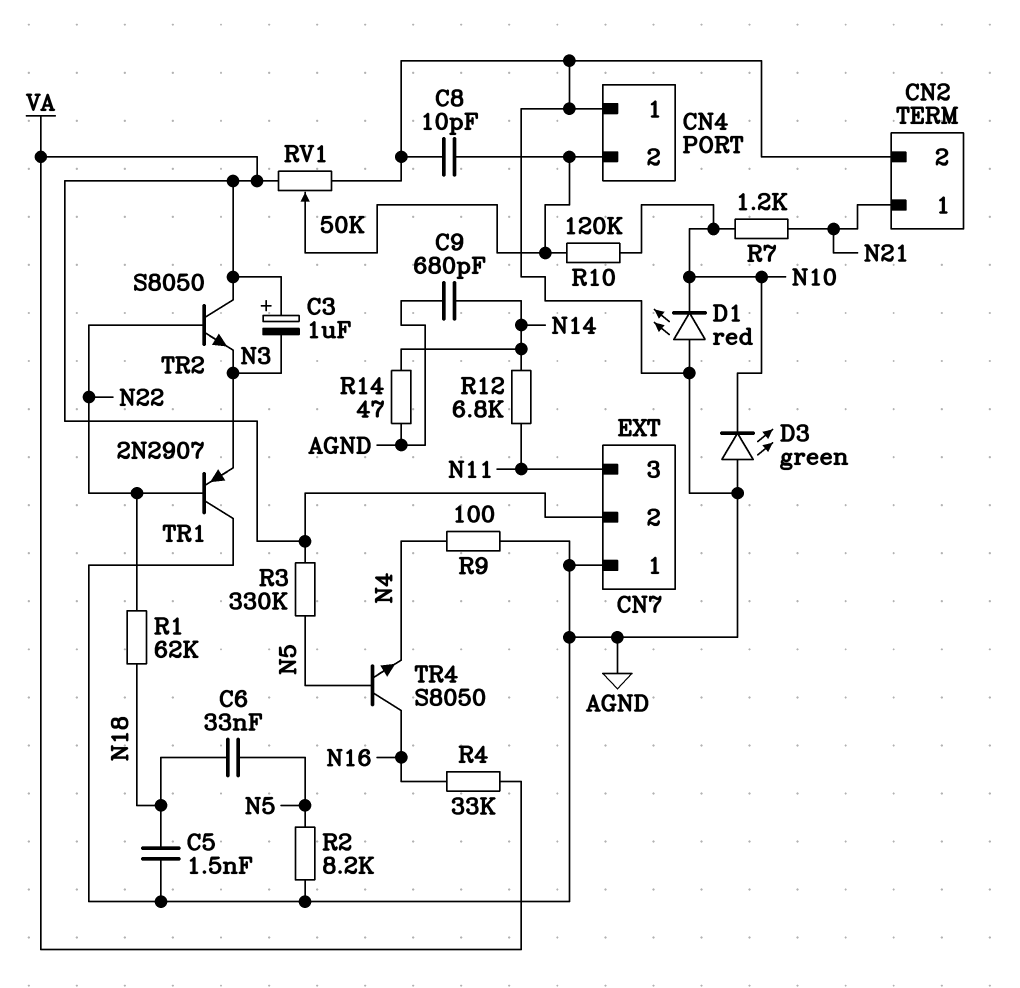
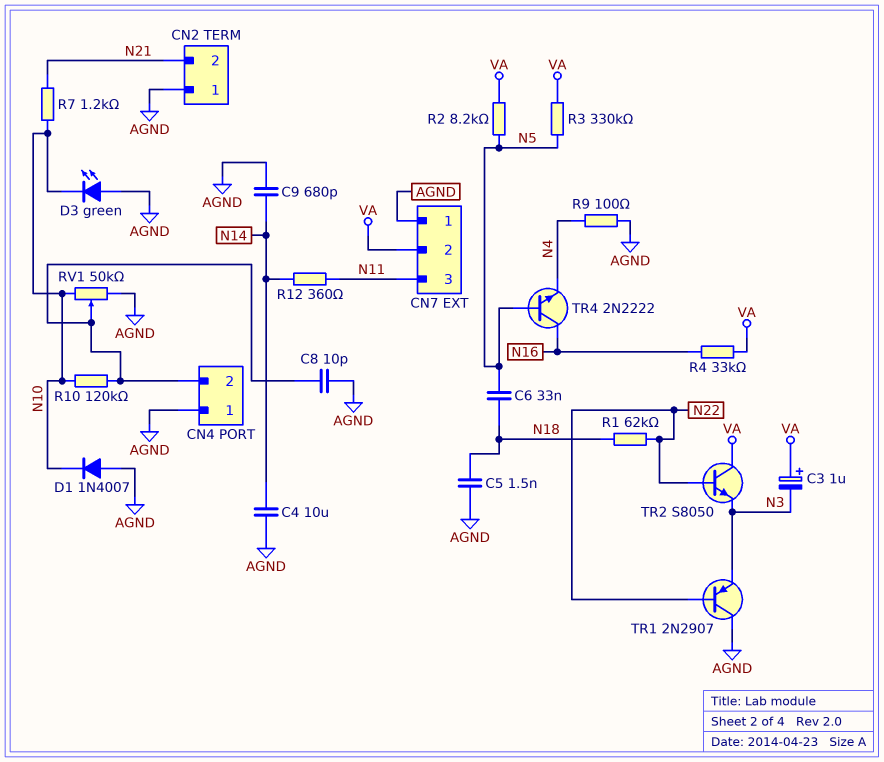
C4: none -> 10uF (AGND, N14)
CN2 pin 1: N21 -> AGND
CN2 pin 2: AGND -> N21
D1: LED red (A AGND, K N10) -> diode 1N4007 (A AGND, K N10)
R2: 8.2k (AGND, N5) -> 8.2k (N5, VA)
R12: 6.8k (N11, N14) -> 360 (N11, N14)
R14: 47 (AGND, N14) -> none
RV1: 50k (AGND, VA, wiper CN4/2) -> 50k (AGND, N10, wiper CN4/2)
TR4: NPN S8050 (B N5, C N16, E N4) -> NPN 2N2222 (B N5, C N16, E N4)

